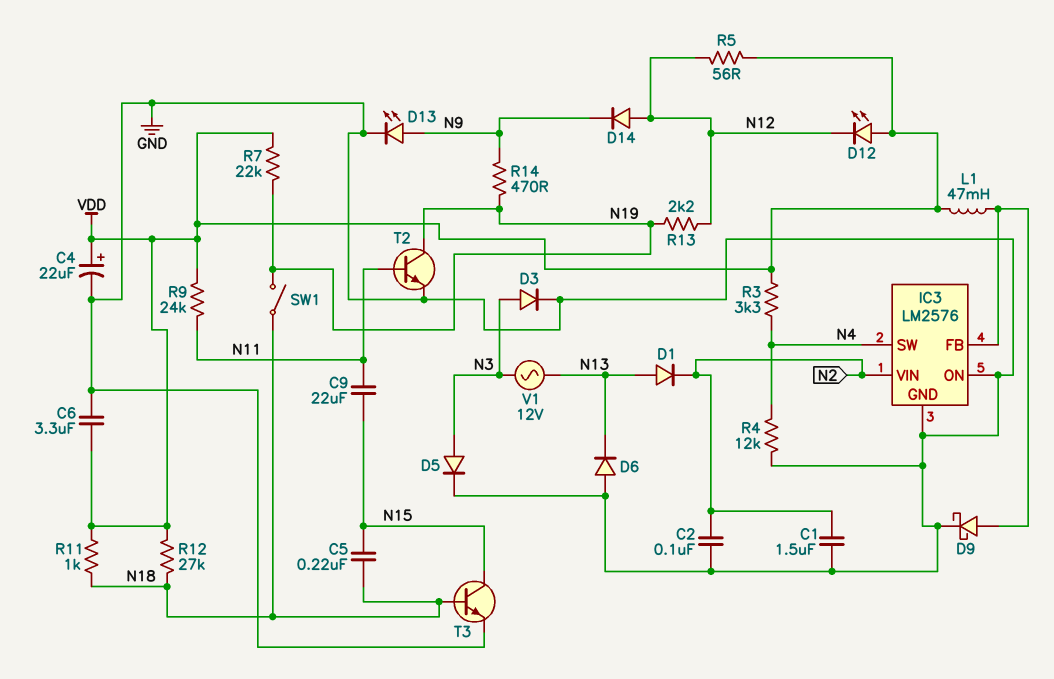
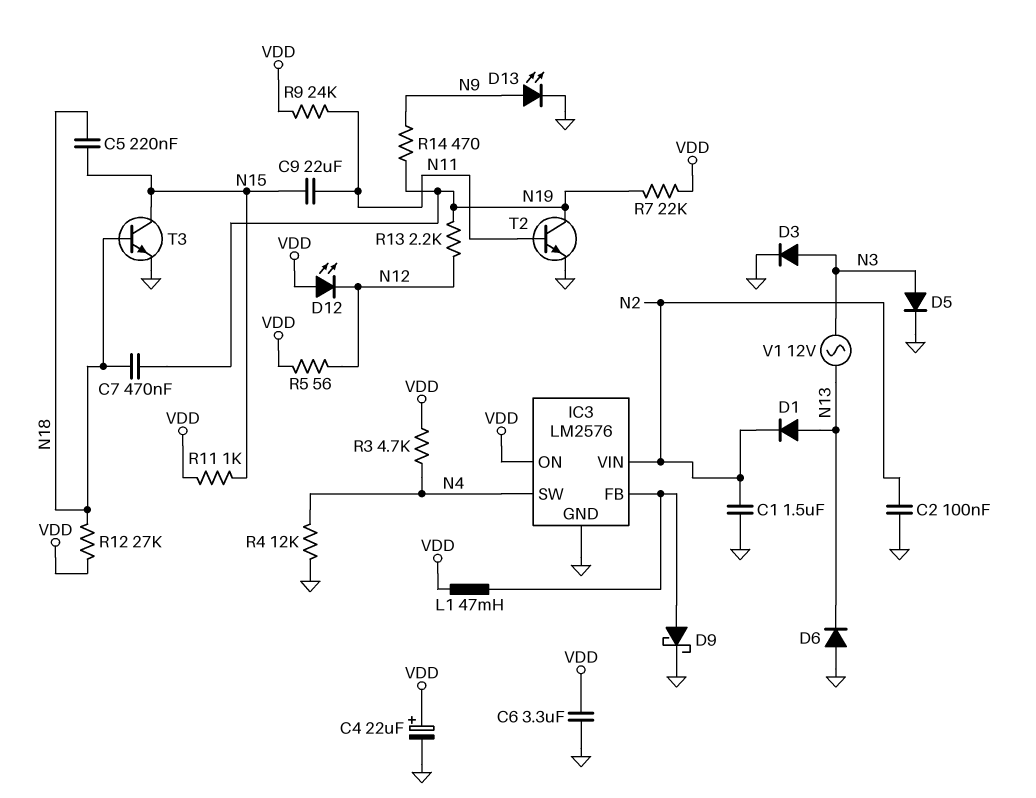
C7: none -> 470nF (N18, N19)
D14: diode (A N12, K N9) -> none
IC3 pin ON: GND -> VDD
R3: 3.3k (N4, VDD) -> 4.7k (N4, VDD)
R11: 1k (N18, VDD) -> 1k (N15, VDD)
SW1: switch (N18, N19) -> none

